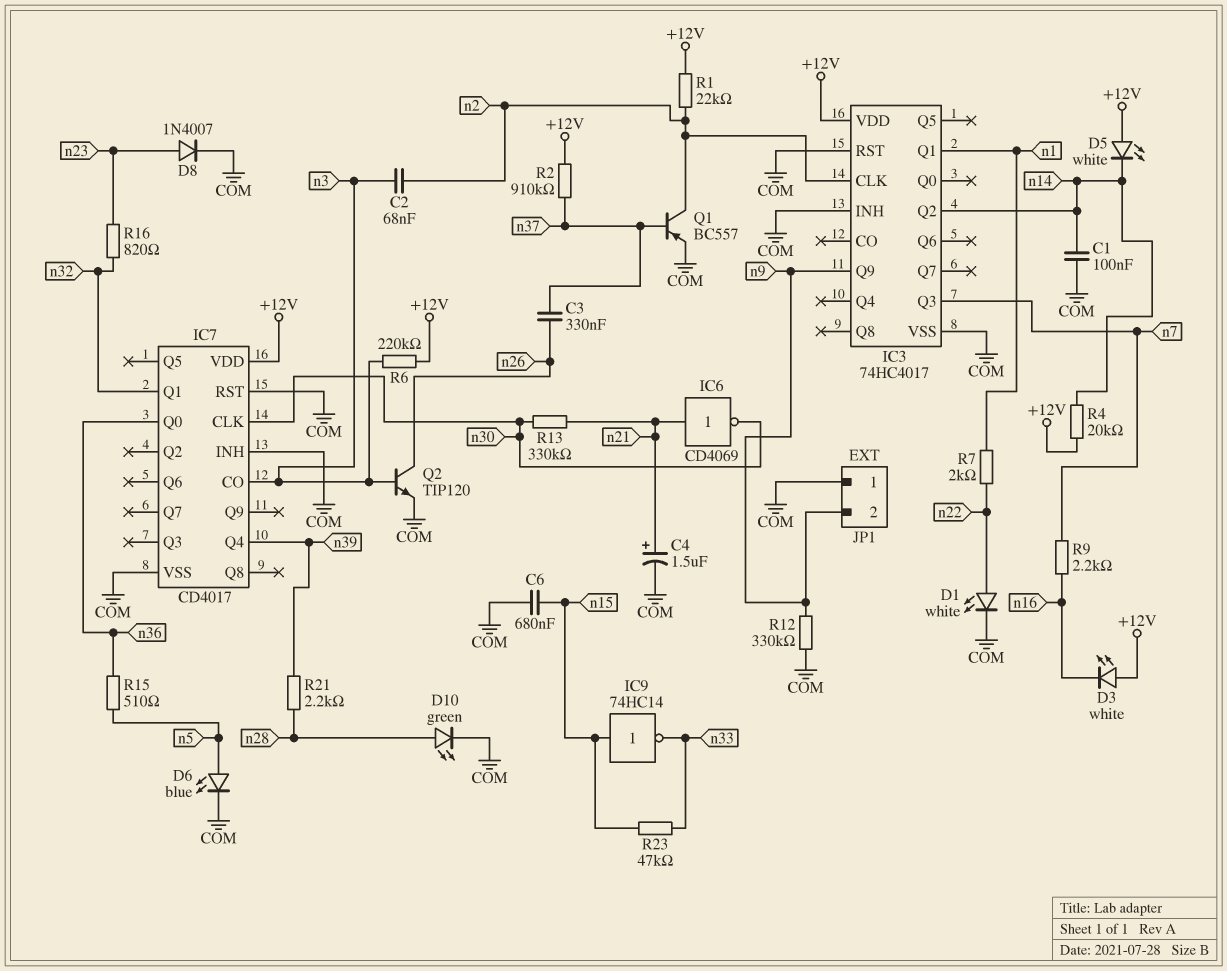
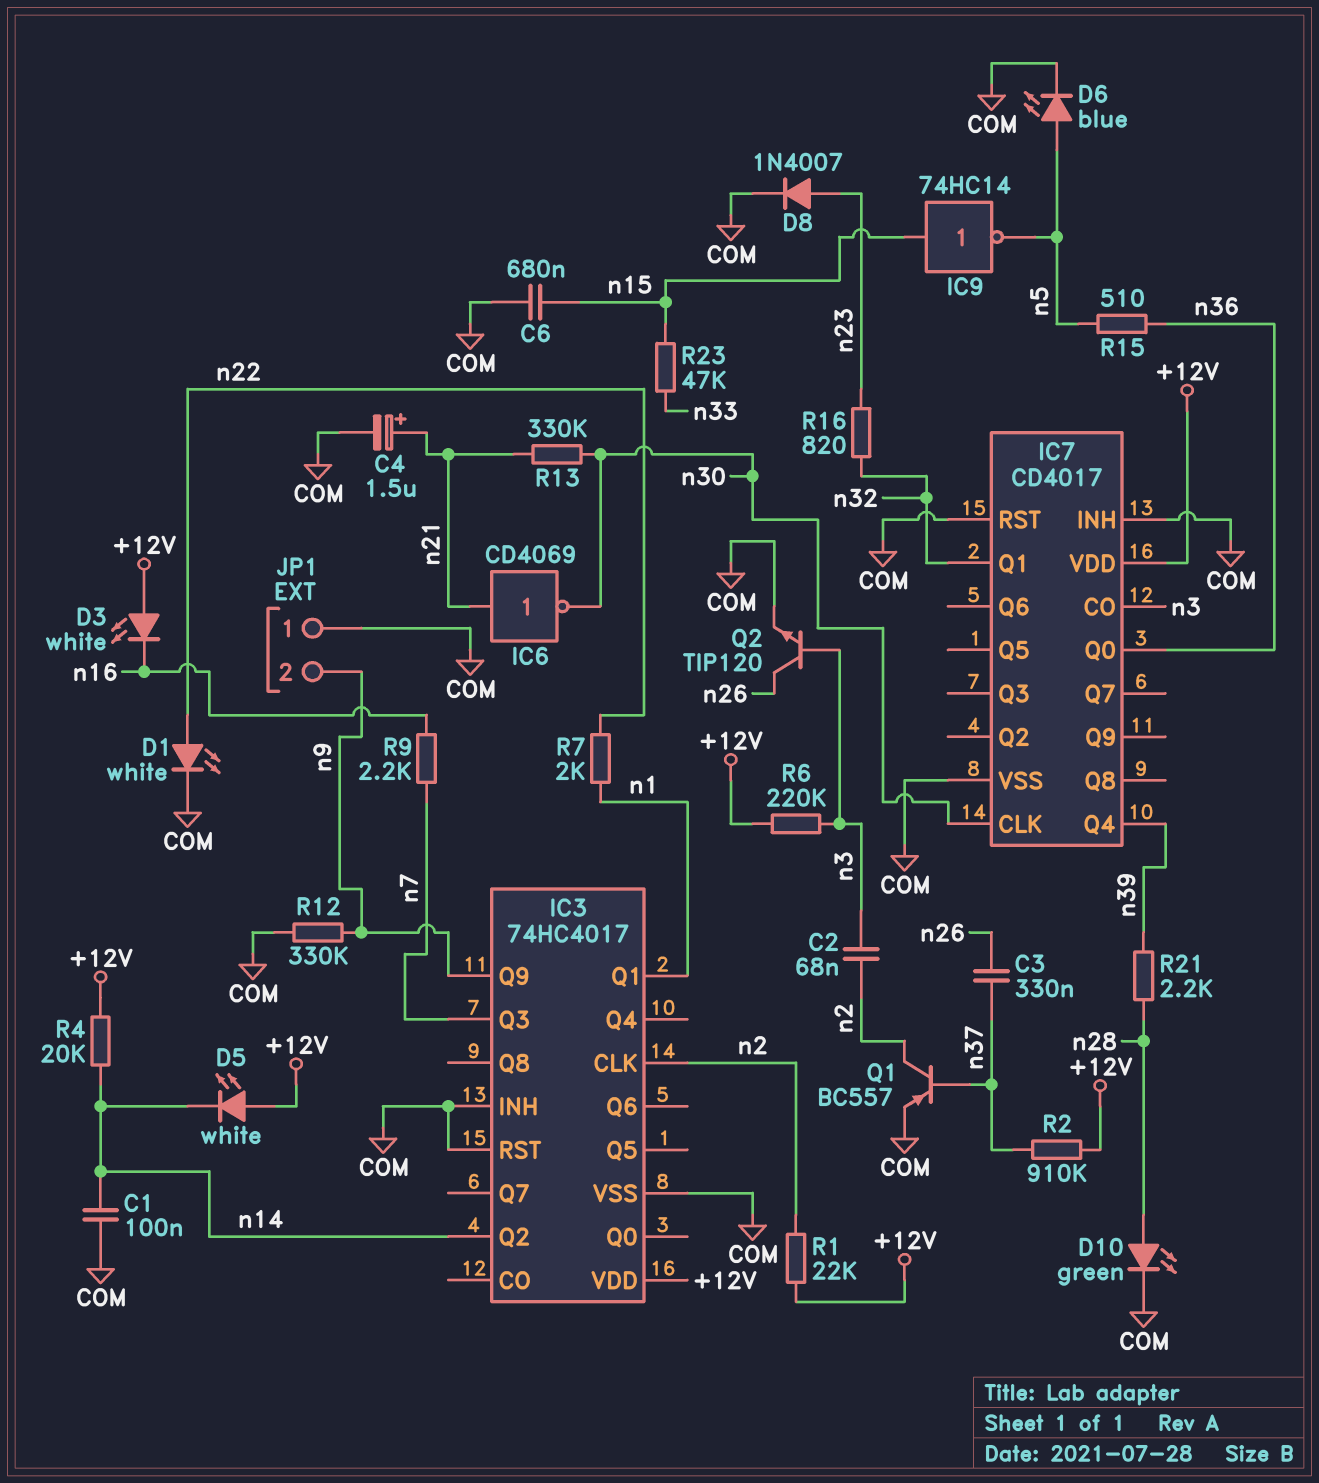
IC9: NOT 74HC14 (in n15, out n33) -> NOT 74HC14 (in n15, out n5)

